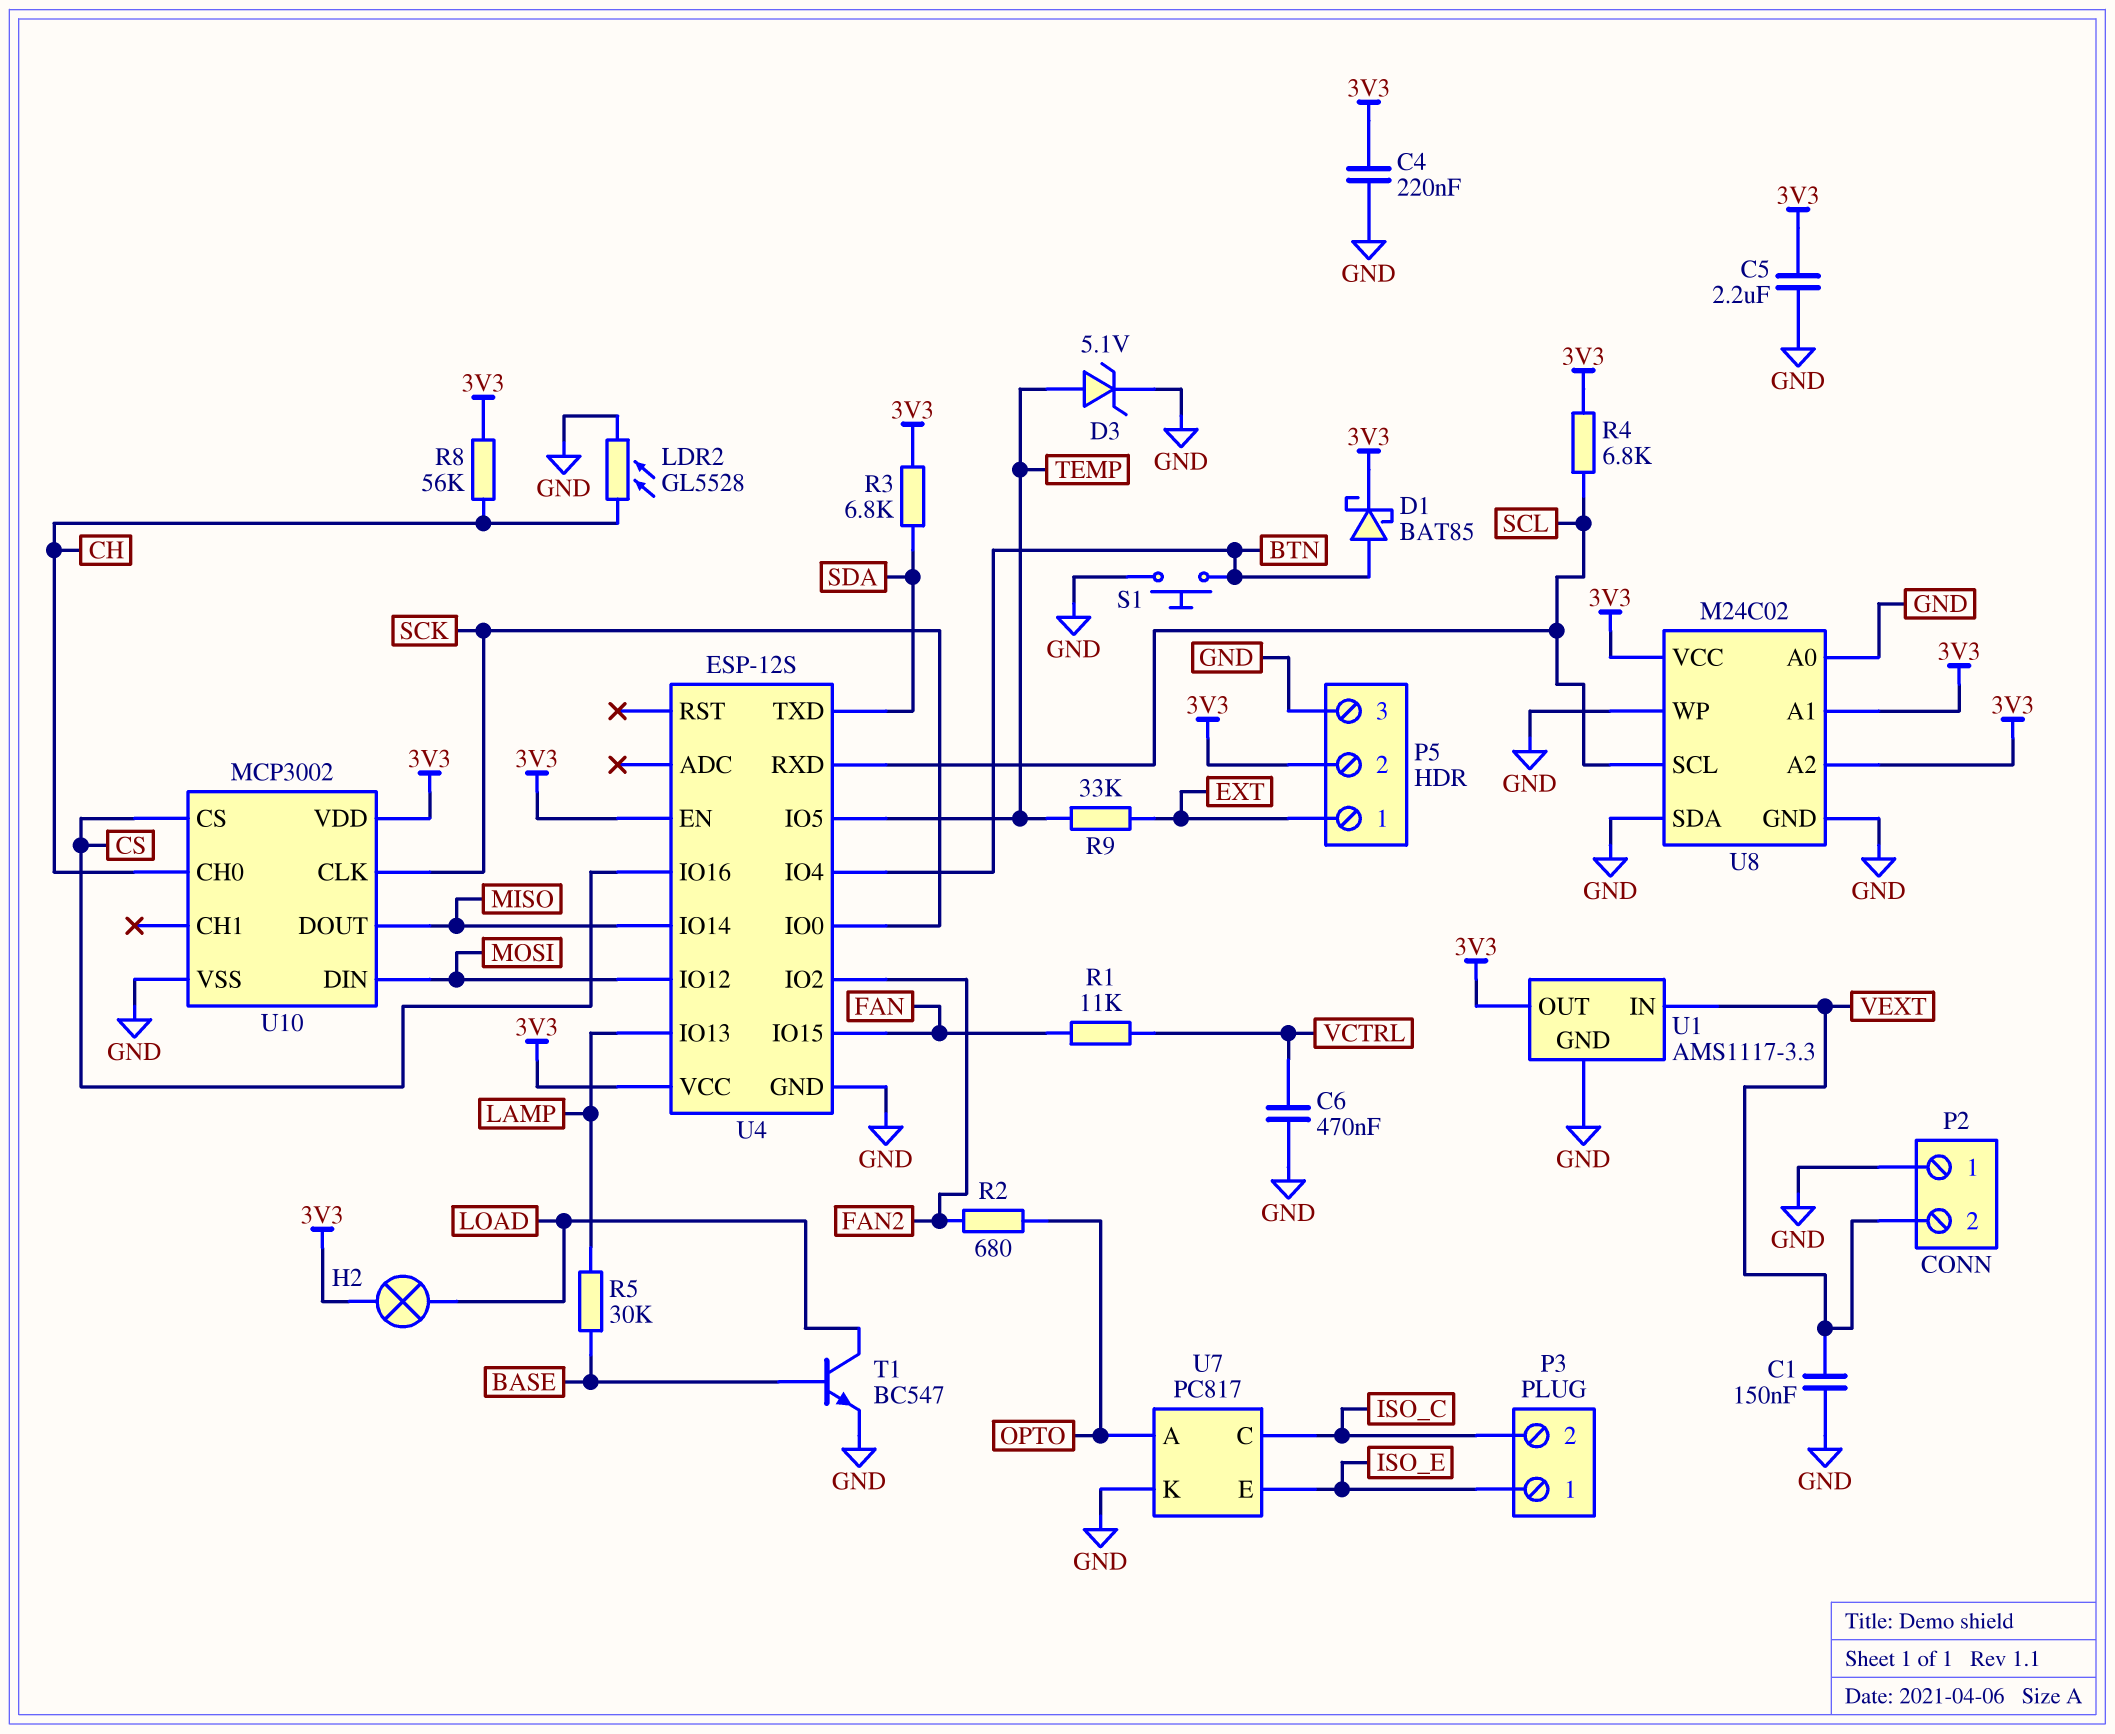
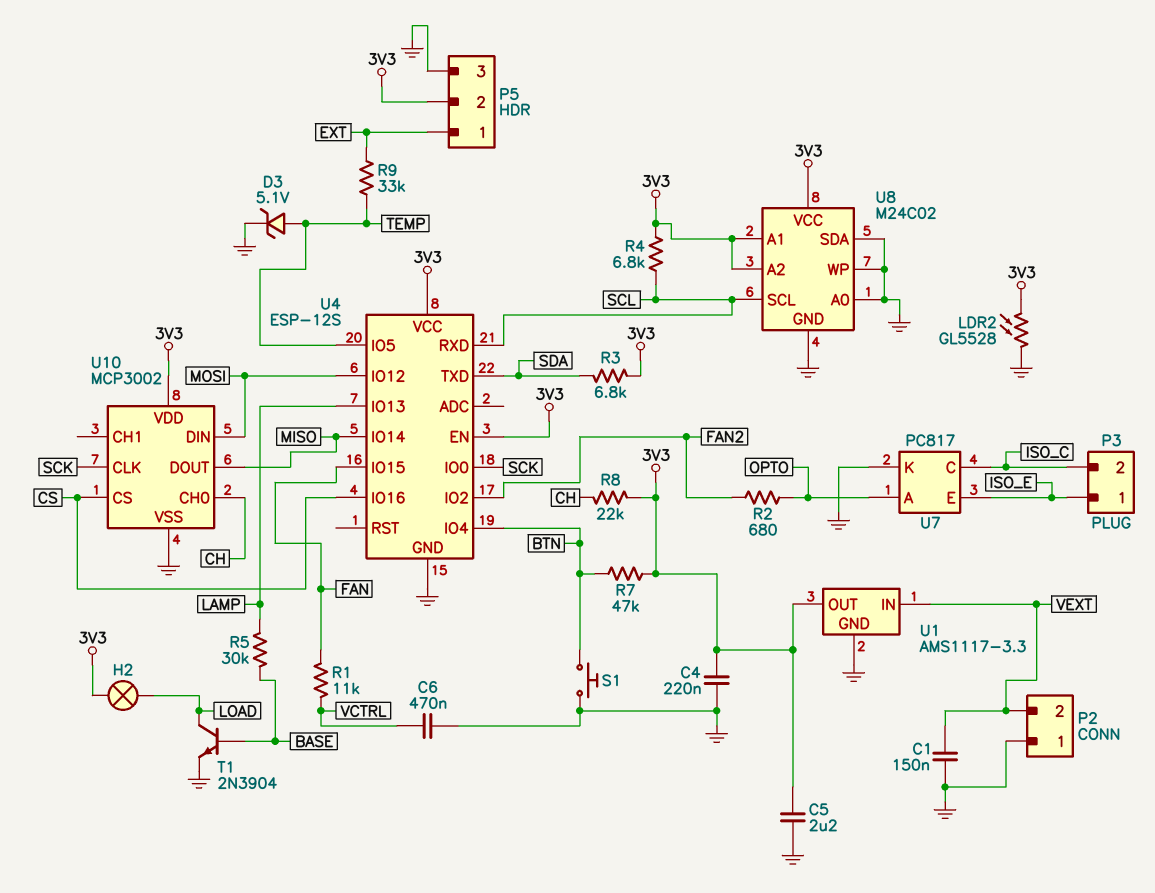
D1: schottky BAT85 (A BTN, K 3V3) -> none
LDR2: GL5528 (CH, GND) -> GL5528 (3V3, GND)
R7: none -> 47k (3V3, BTN)
R8: 56k (3V3, CH) -> 22k (3V3, CH)
T1: NPN BC547 (B BASE, C LOAD, E GND) -> NPN 2N3904 (B BASE, C LOAD, E GND)

